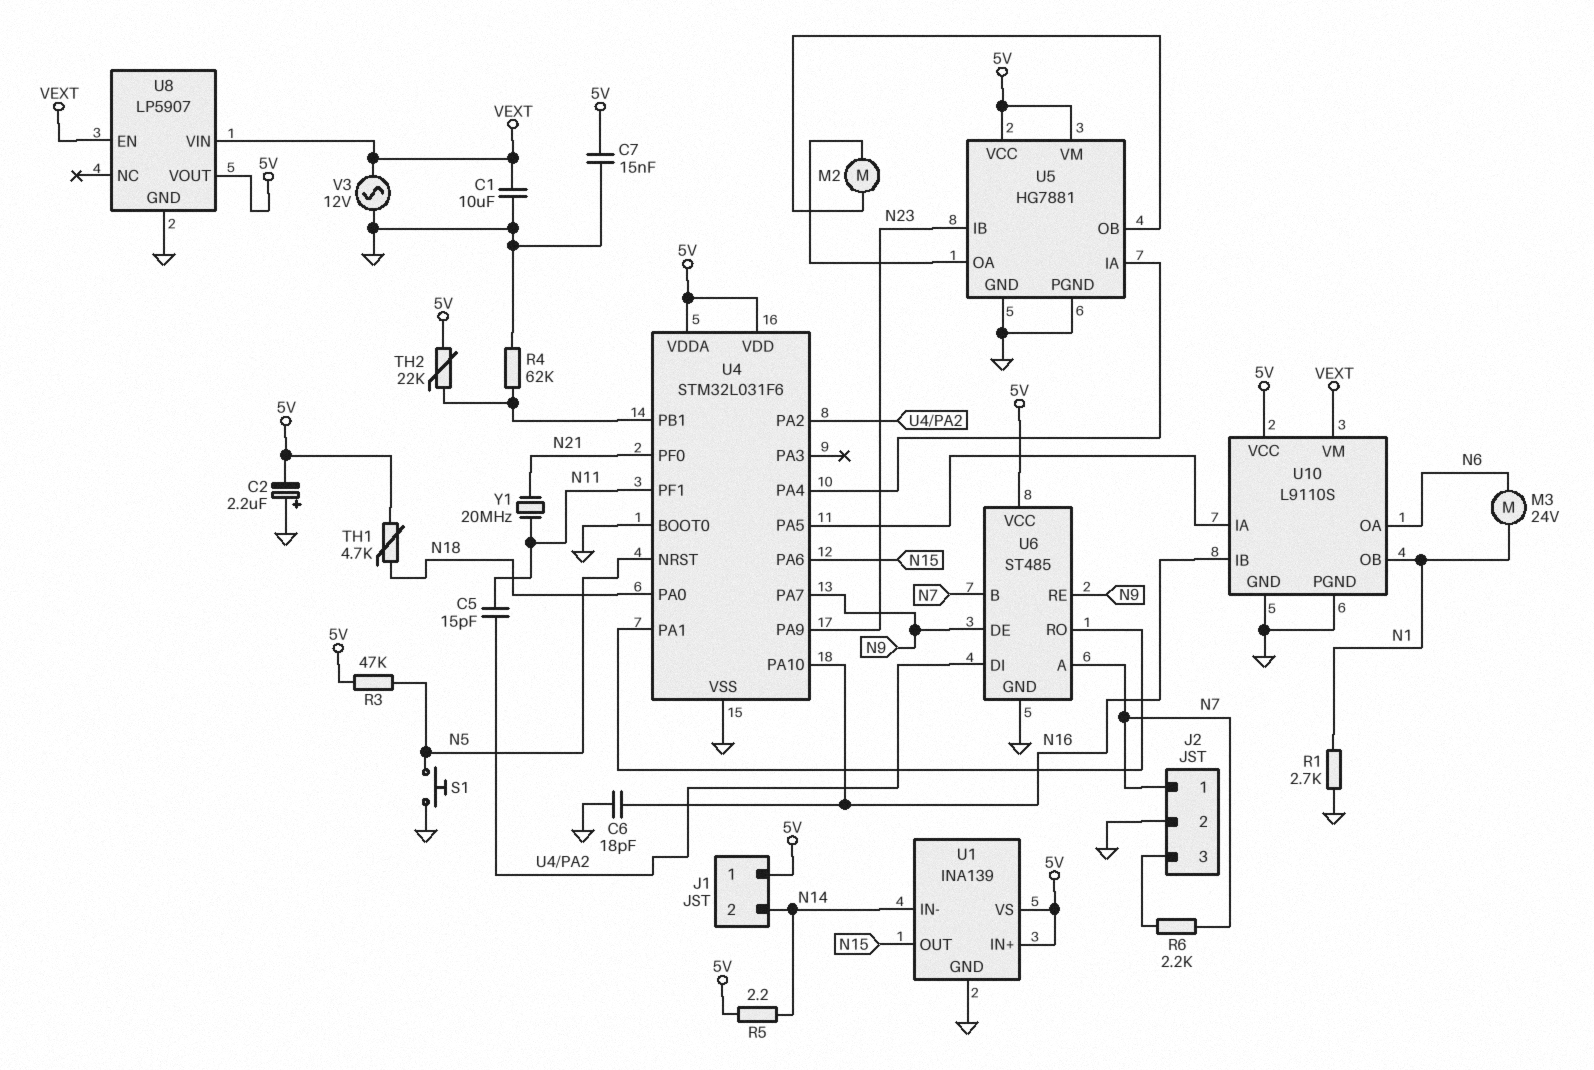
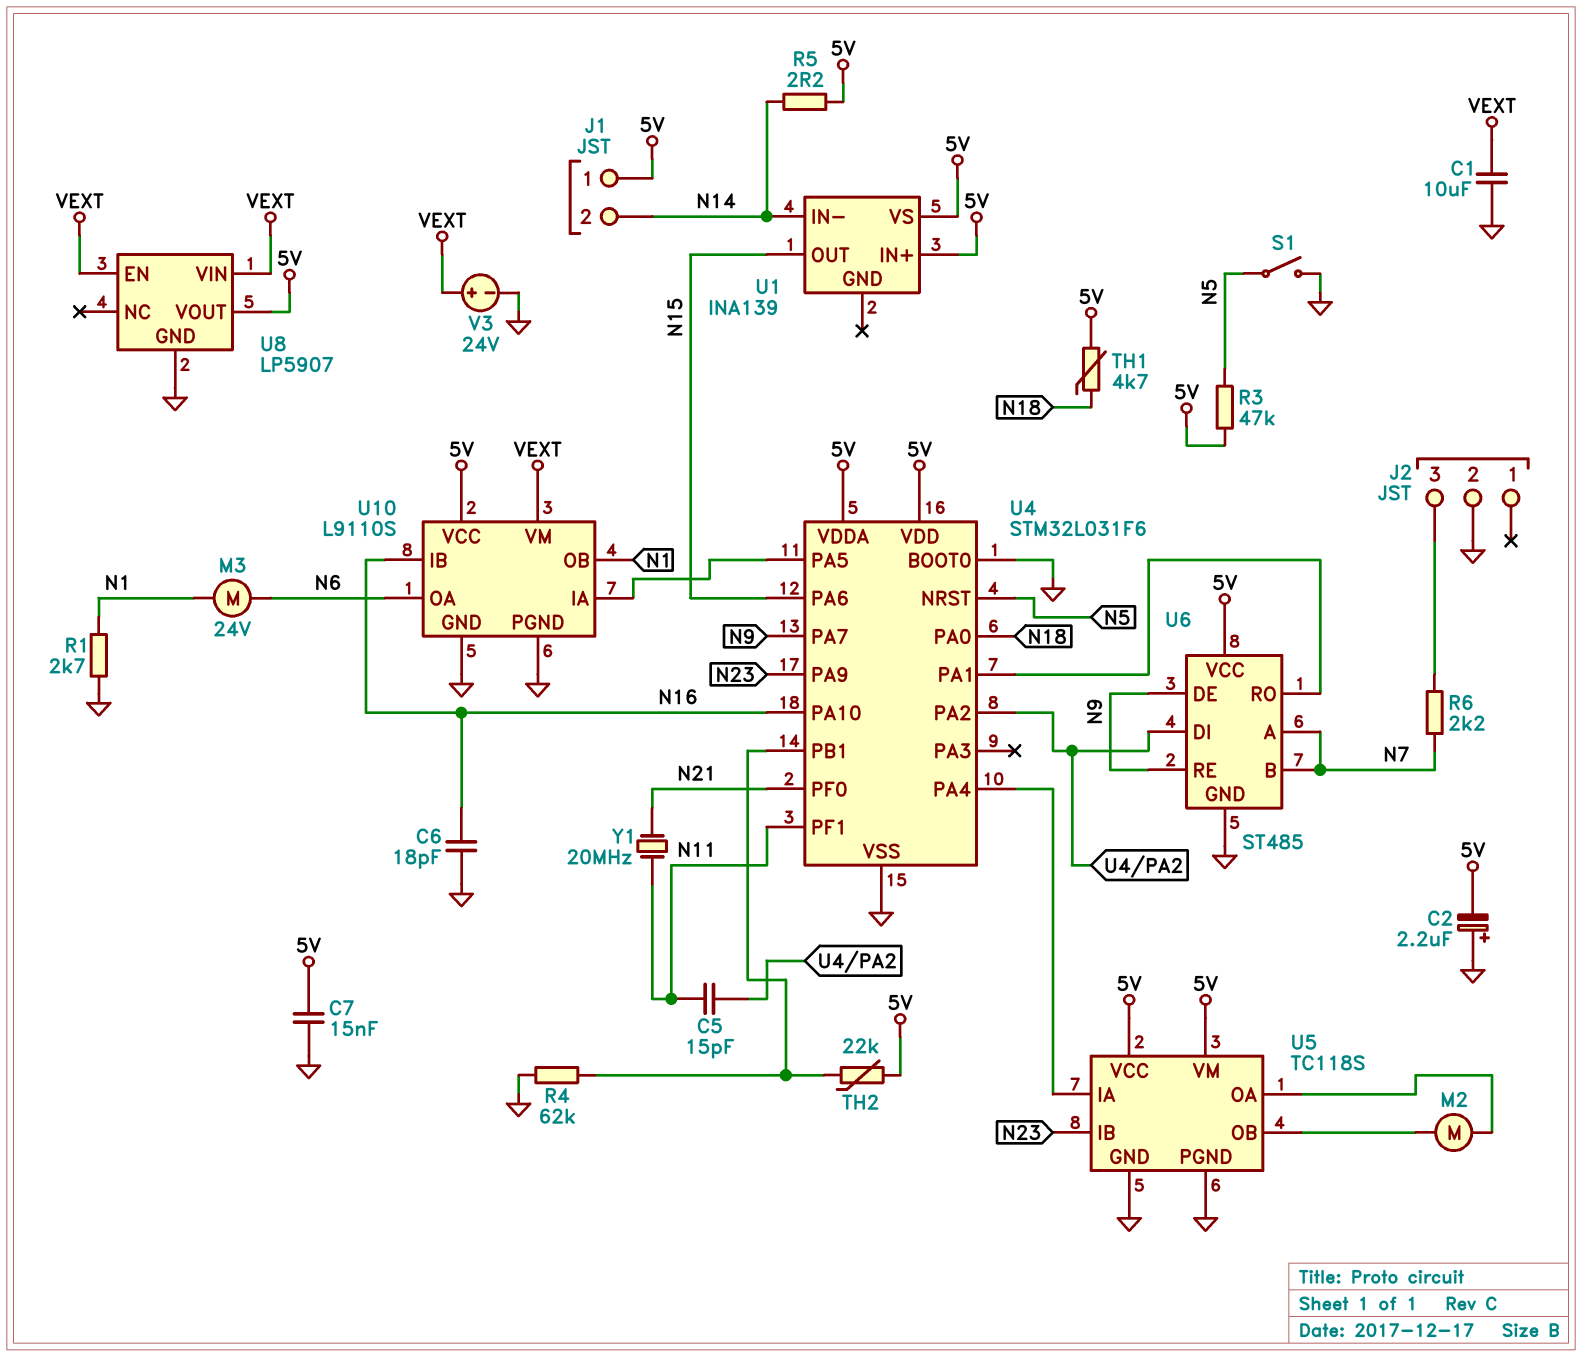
J2 pin 1: N7 -> none
S1: button (GND, N5) -> switch (GND, N5)
U1 pin GND: GND -> none
U5: HG7881 -> TC118S
V3: AC 12V (GND, VEXT) -> 24V (plus VEXT, minus GND)

